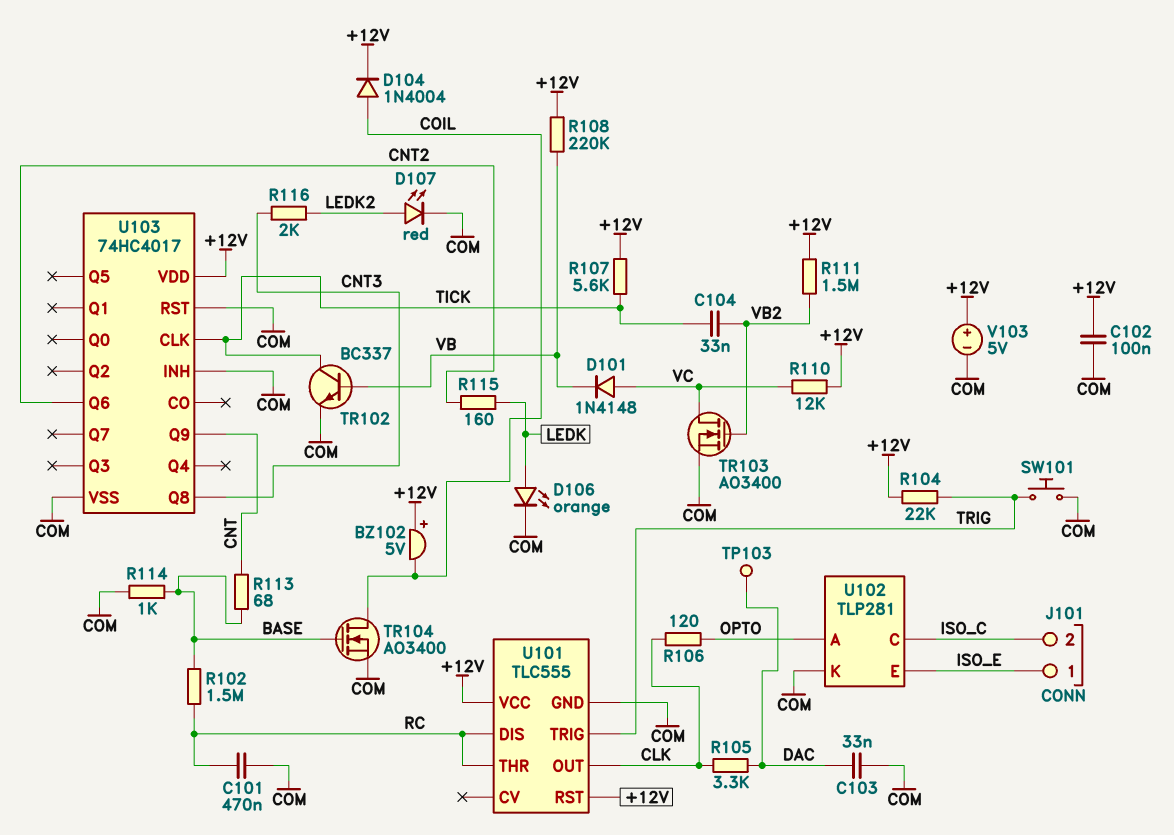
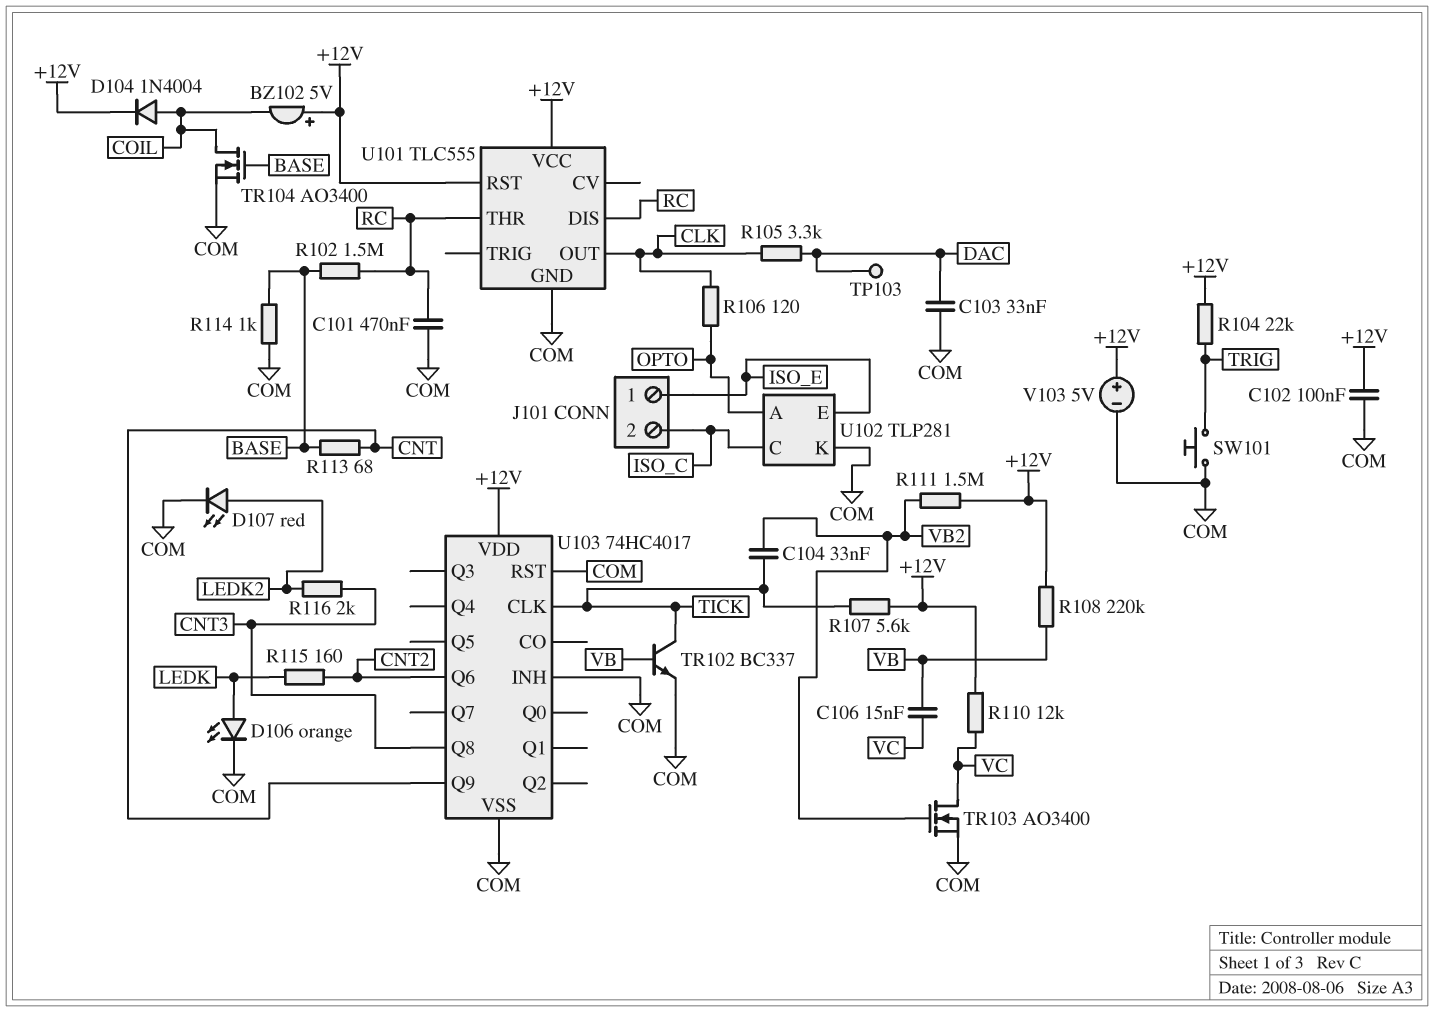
C106: none -> 15nF (VB, VC)
D101: diode 1N4148 (A VC, K VB) -> none
U101 pin TRIG: TRIG -> none

